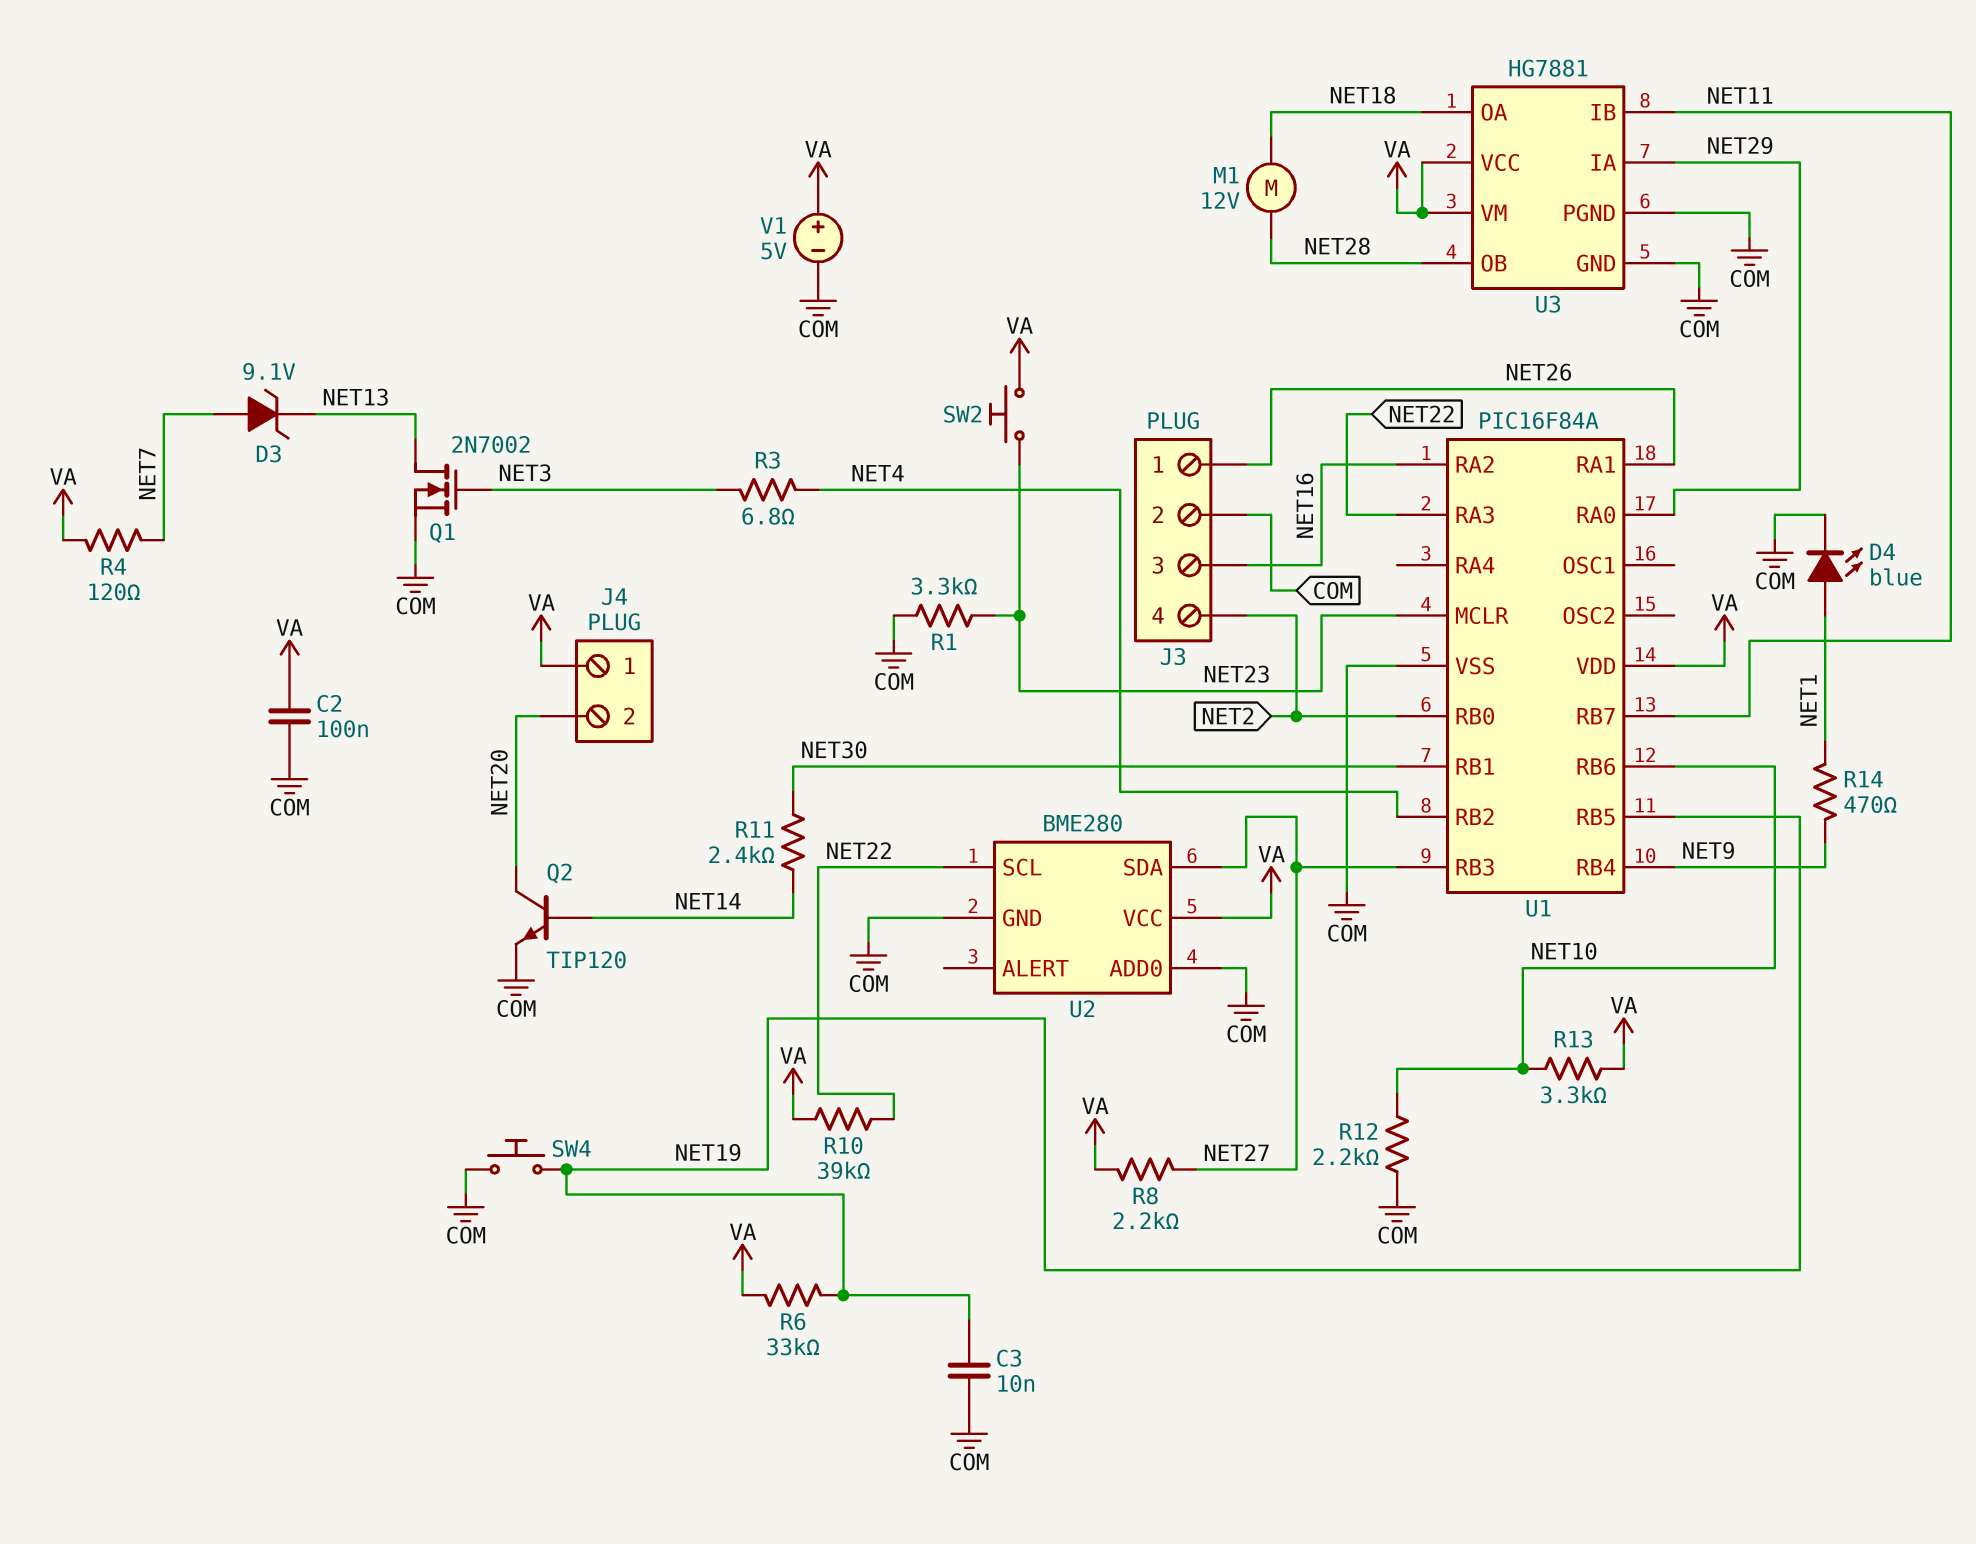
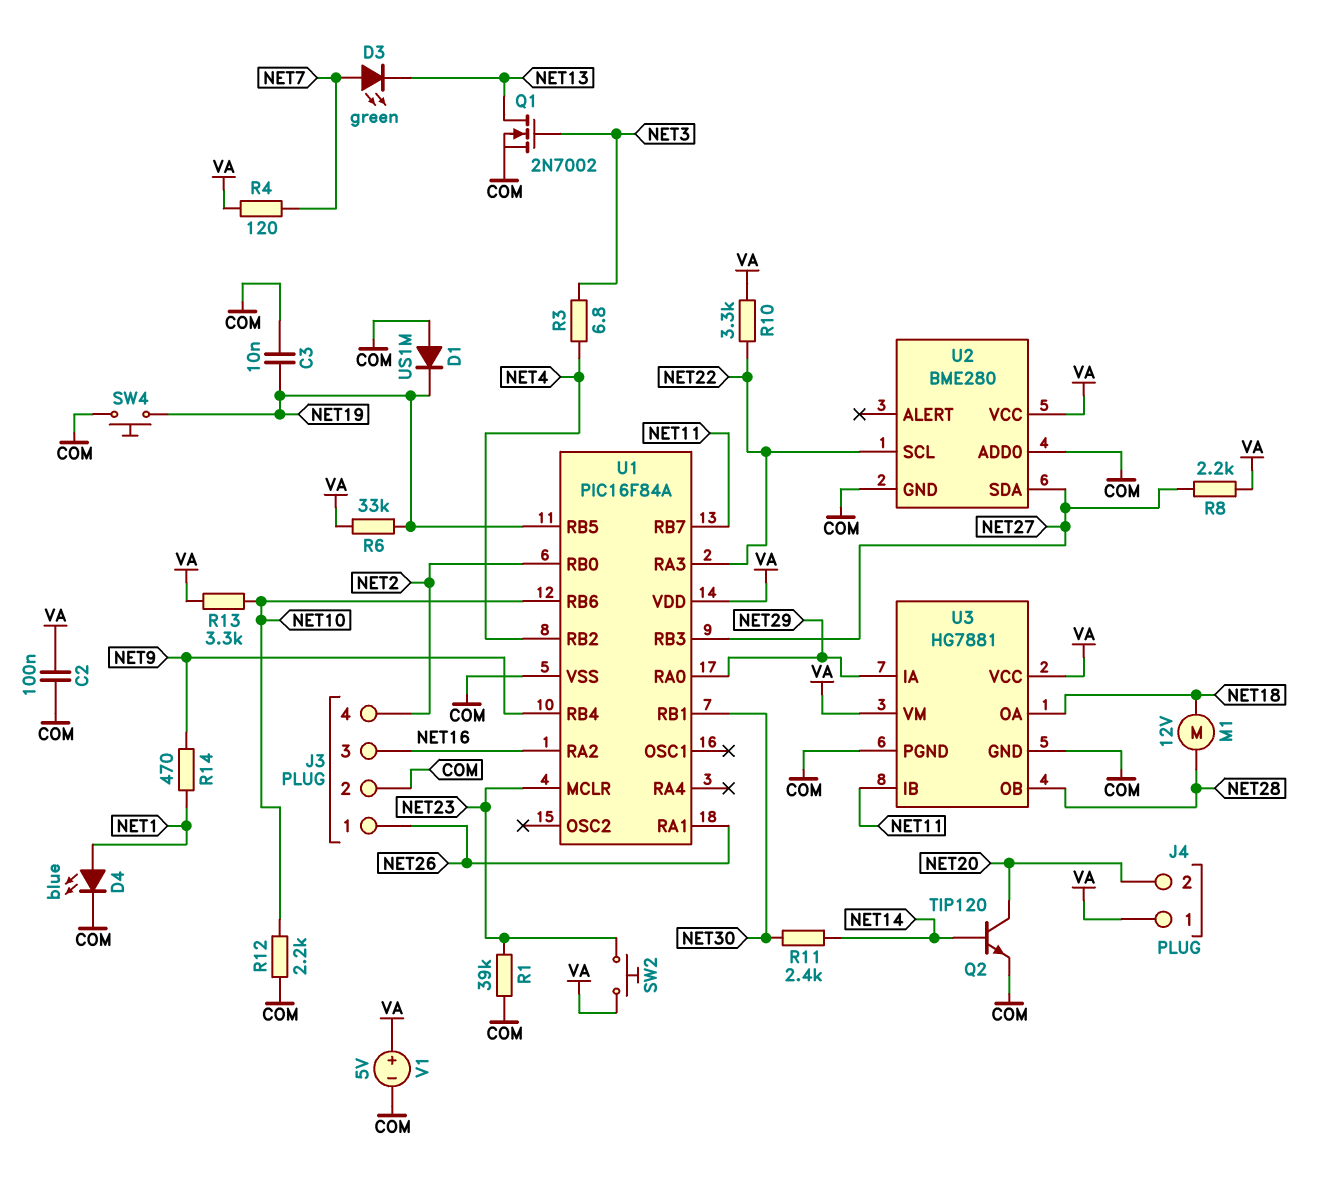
D1: none -> diode US1M (A COM, K NET19)
D3: zener 9.1V (A NET7, K NET13) -> LED green (A NET7, K NET13)
R1: 3.3k (COM, NET23) -> 39k (COM, NET23)
R10: 39k (NET22, VA) -> 3.3k (NET22, VA)

